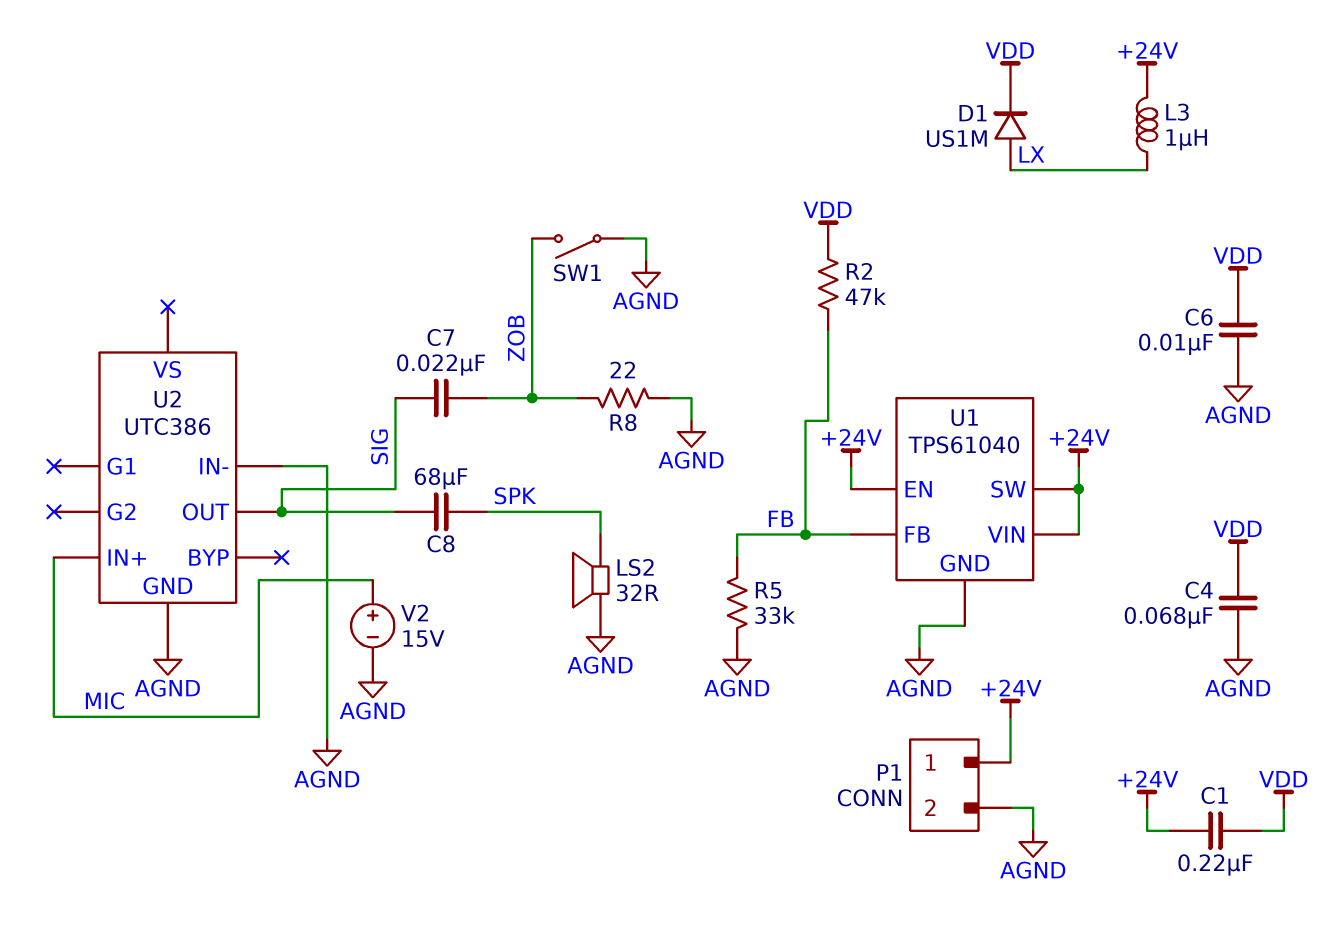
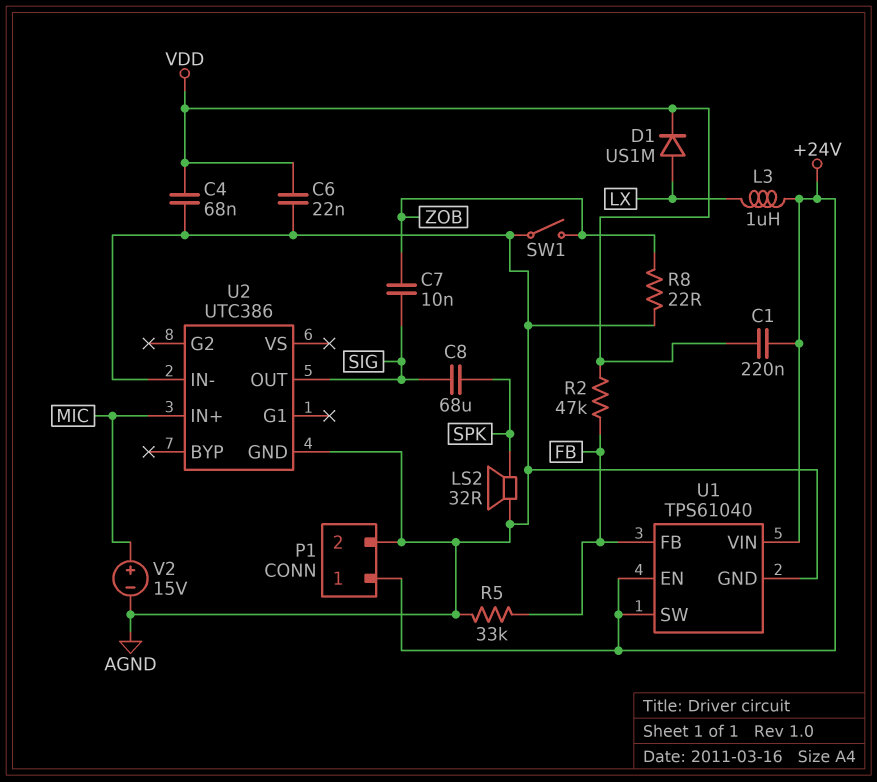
C6: 10nF (AGND, VDD) -> 22nF (AGND, VDD)
C7: 22nF (SIG, ZOB) -> 10nF (SIG, ZOB)

